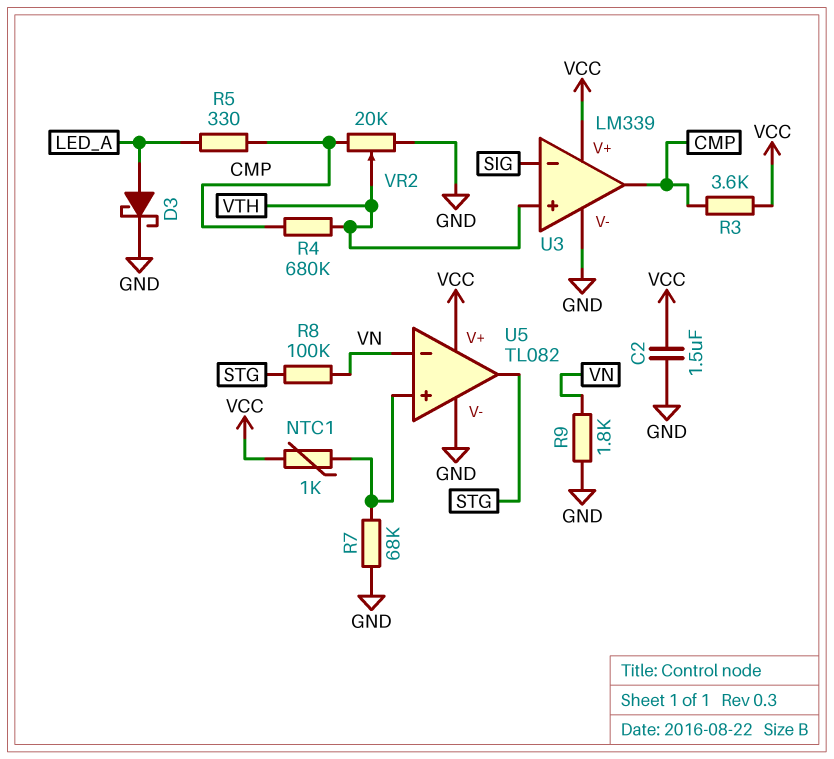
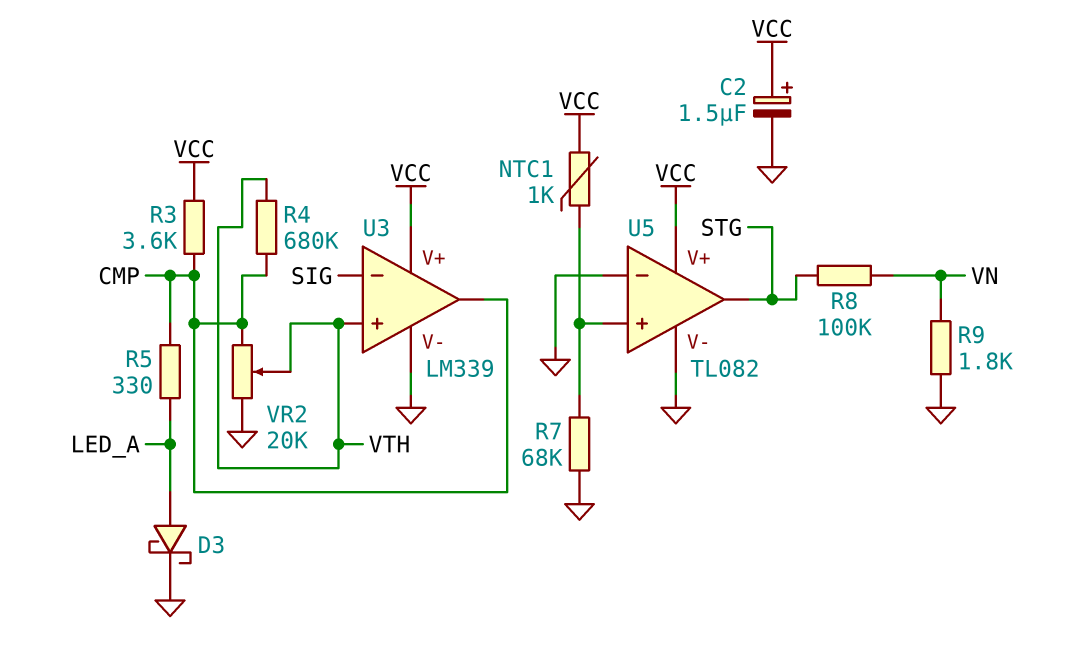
C2: 1.5uF (GND, VCC) -> 1.5uF (plus VCC, minus GND)
U5 pin in-: VN -> GND

